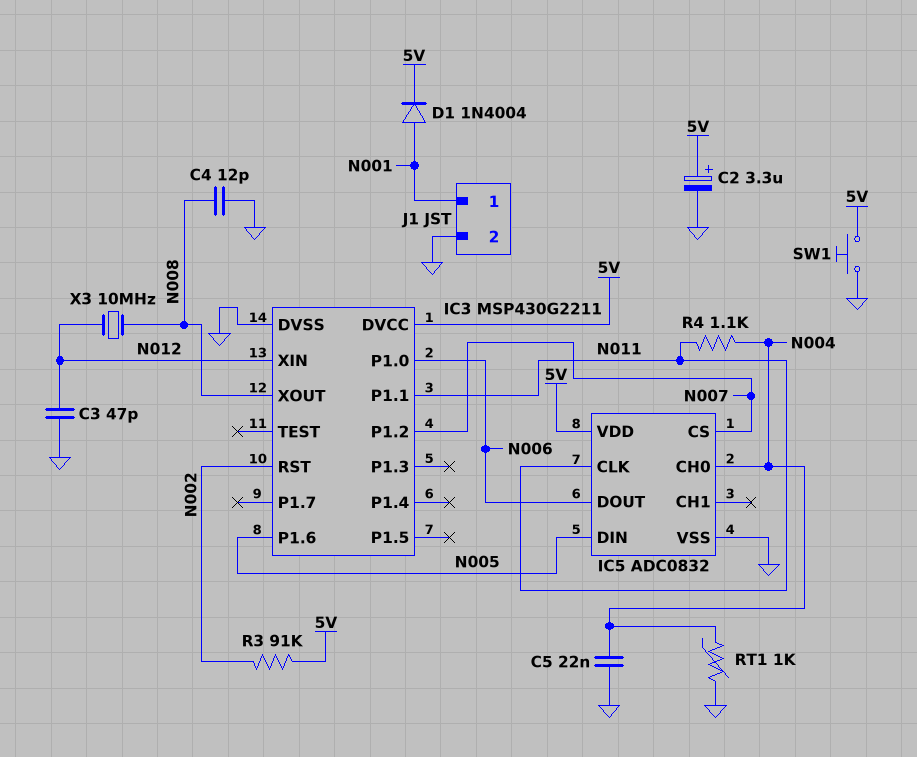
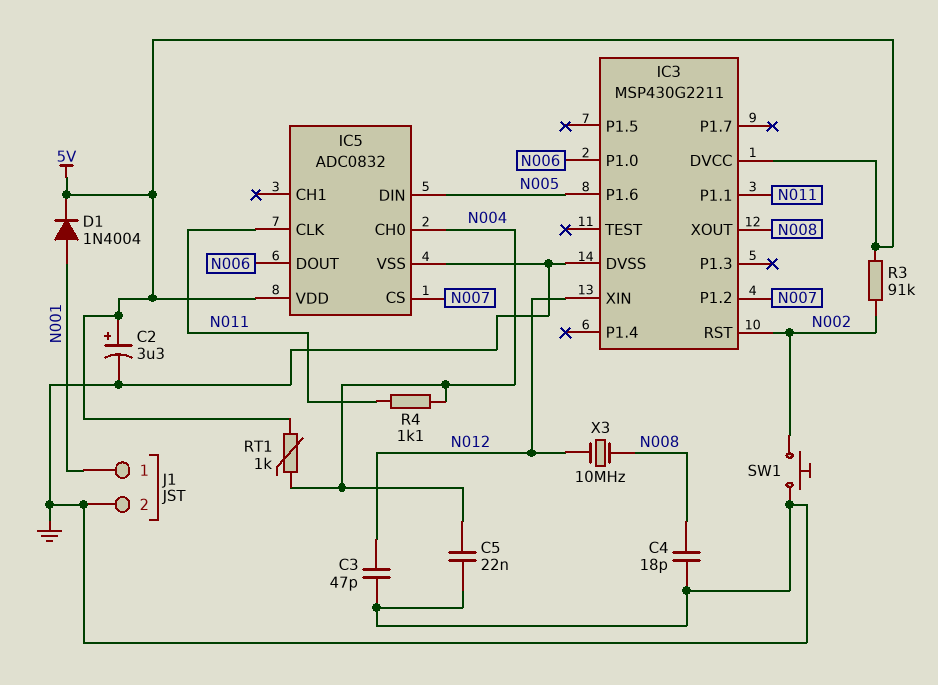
C4: 12pF (GND, N008) -> 18pF (GND, N008)
RT1: 1k (GND, N004) -> 1k (5V, N004)
SW1: button (5V, GND) -> button (GND, N002)

